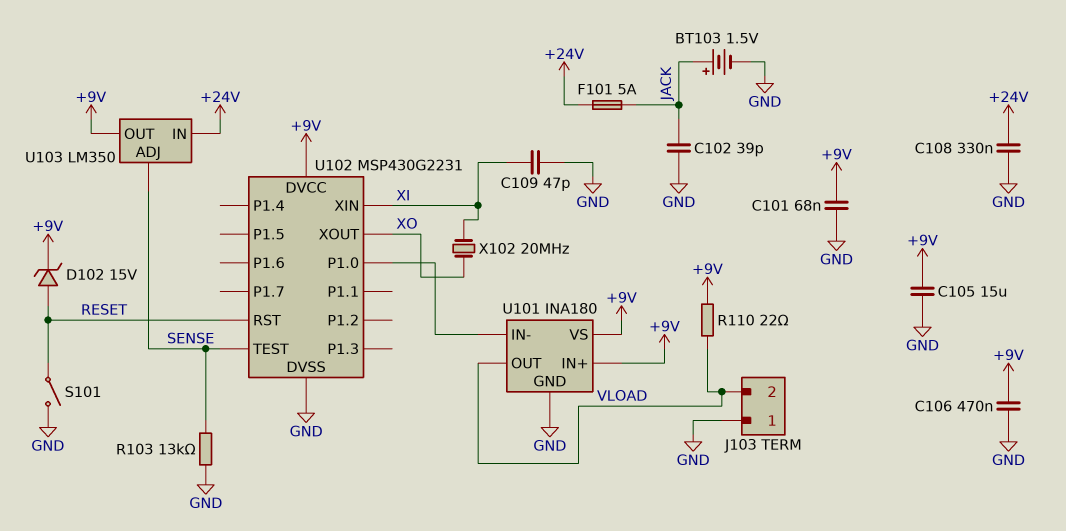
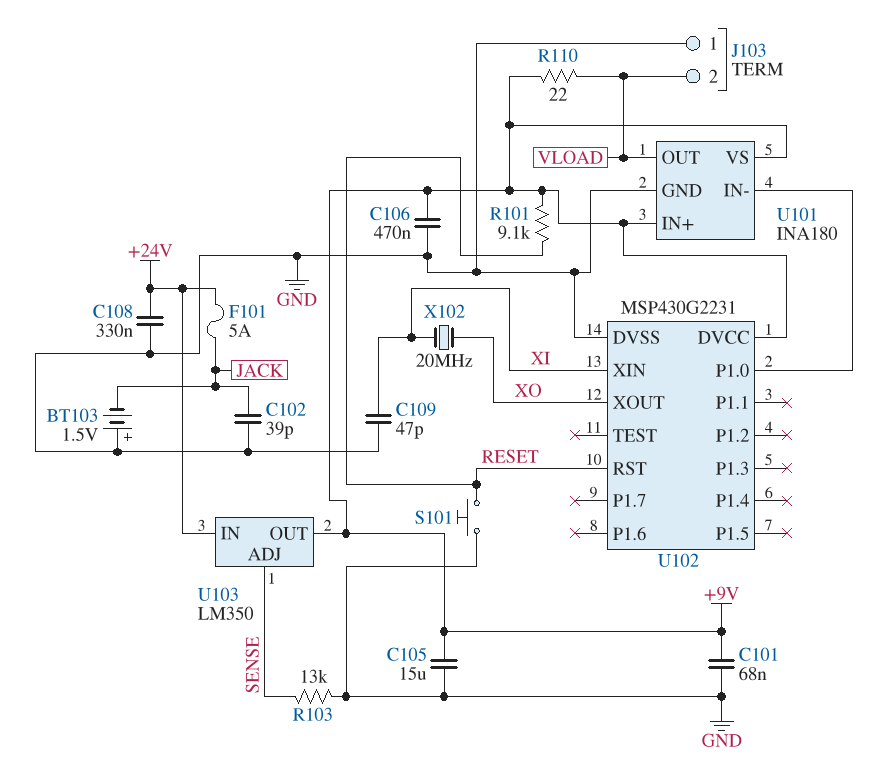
BT103: 1.5V (plus JACK, minus GND) -> 1.5V (plus GND, minus JACK)
D102: zener 15V (A RESET, K +9V) -> none
R101: none -> 9.1k (+9V, RESET)
S101: switch (GND, RESET) -> button (GND, RESET)
U102 pin TEST: SENSE -> none

